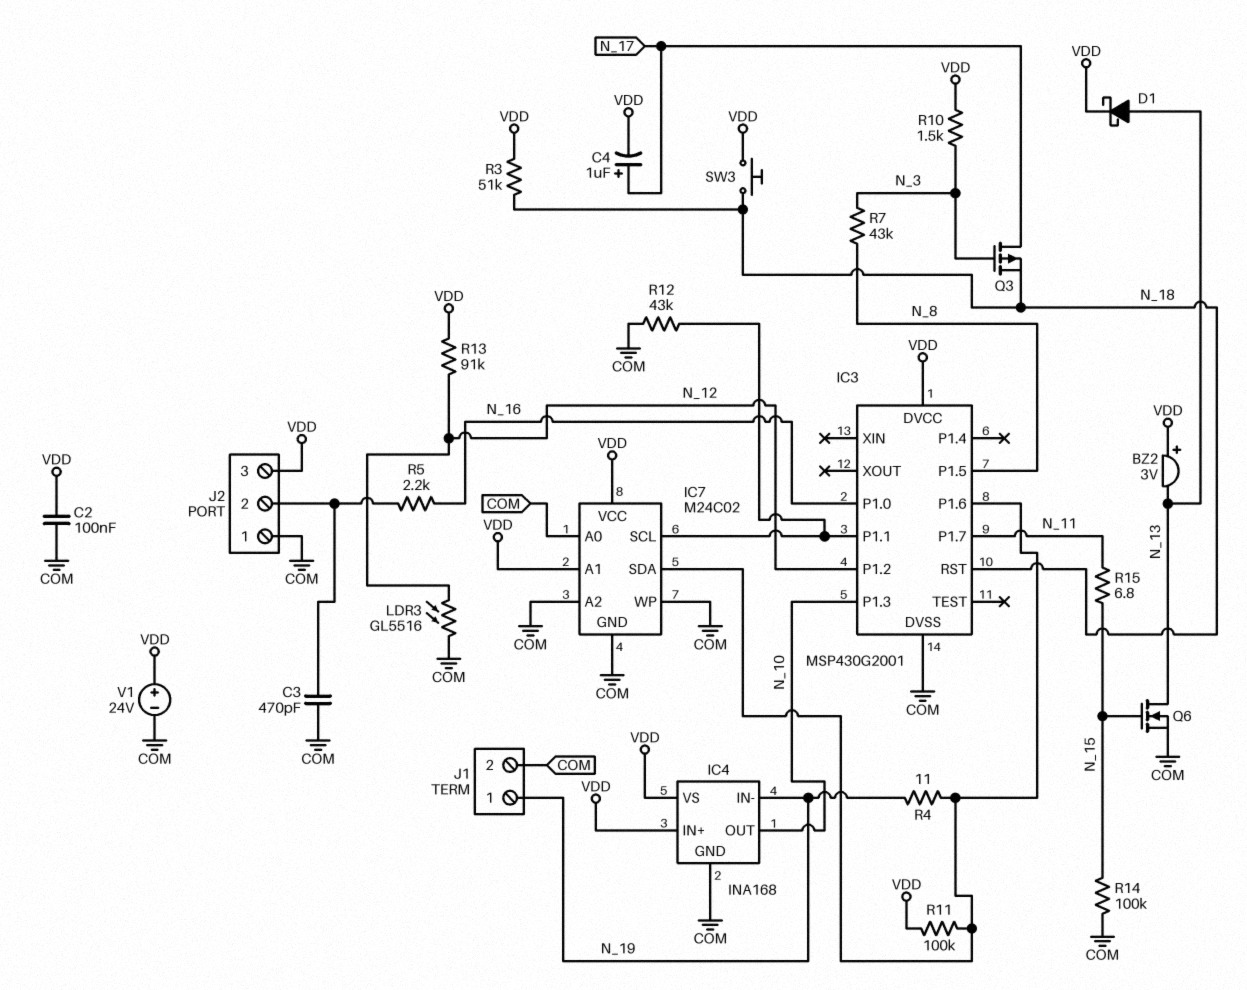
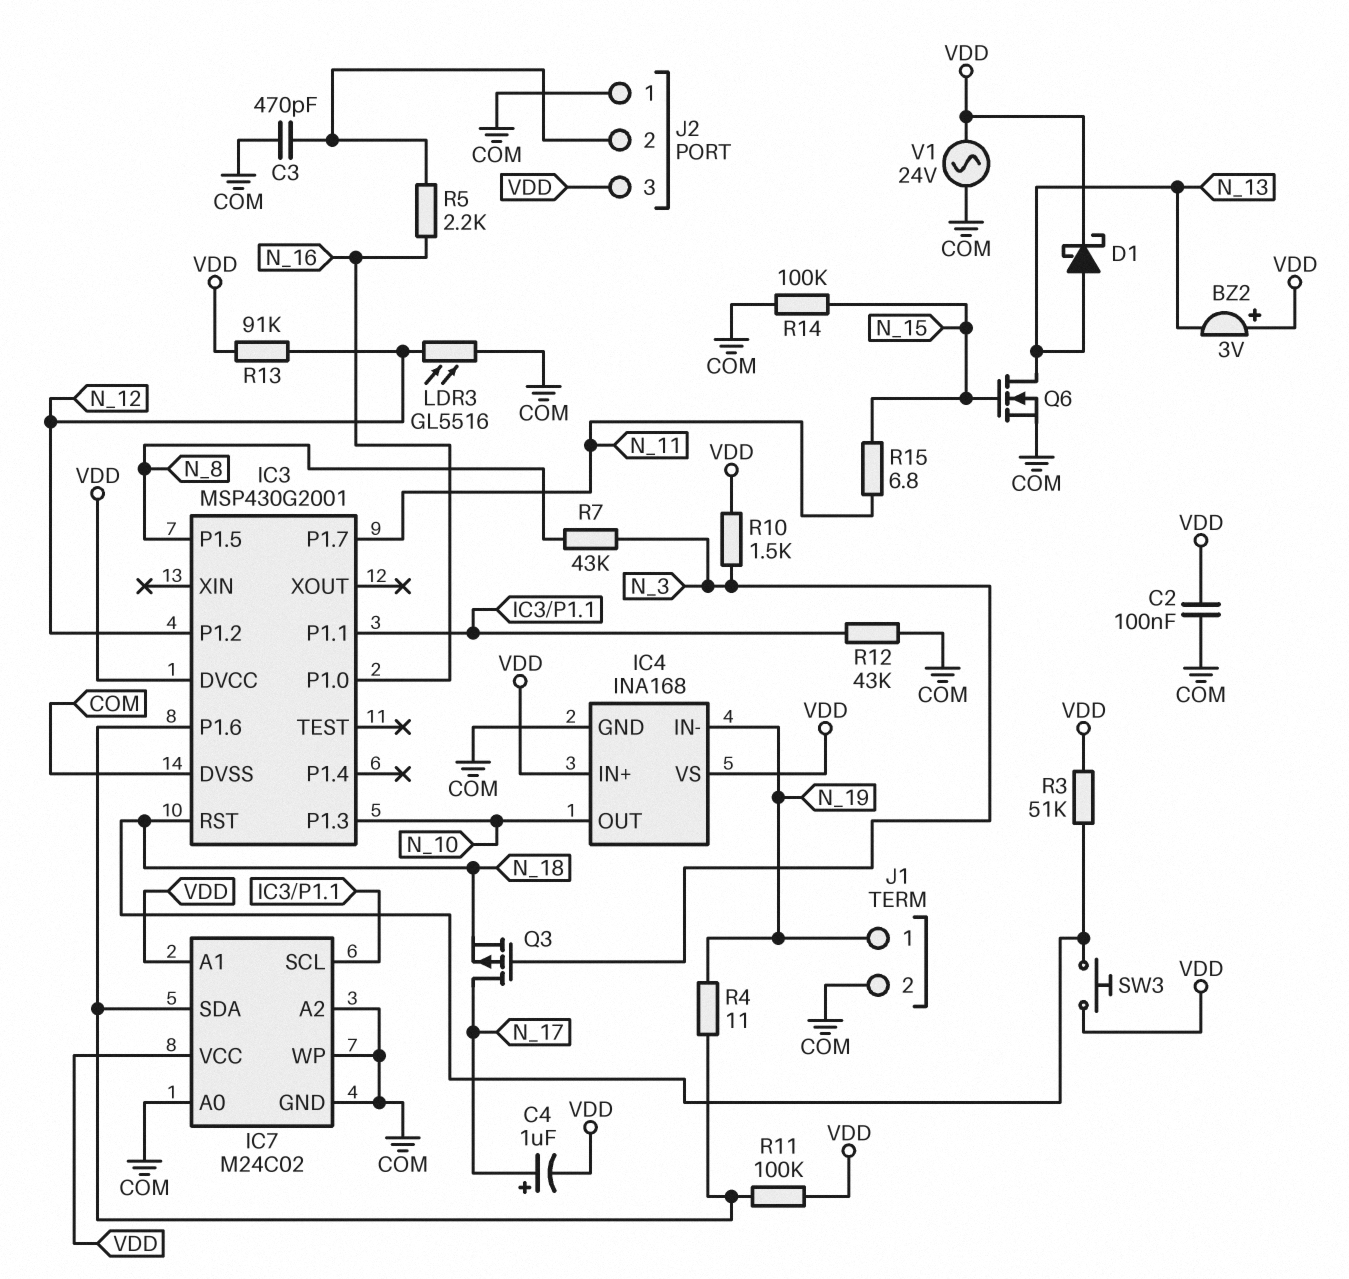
V1: 24V (plus VDD, minus COM) -> AC 24V (COM, VDD)

